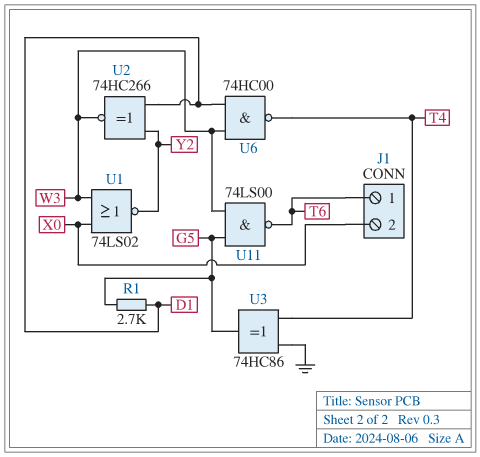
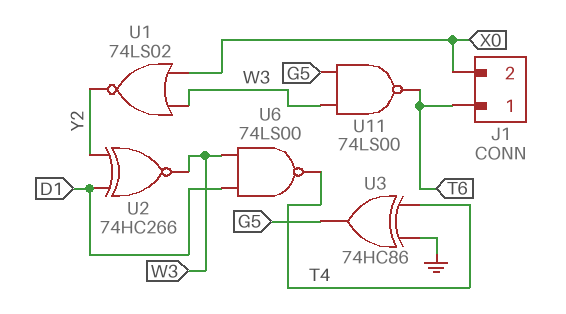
R1: 2.7k (D1, G5) -> none
U6: NAND 74HC00 (in D1, in W3, out T4) -> NAND 74LS00 (in D1, in W3, out T4)

